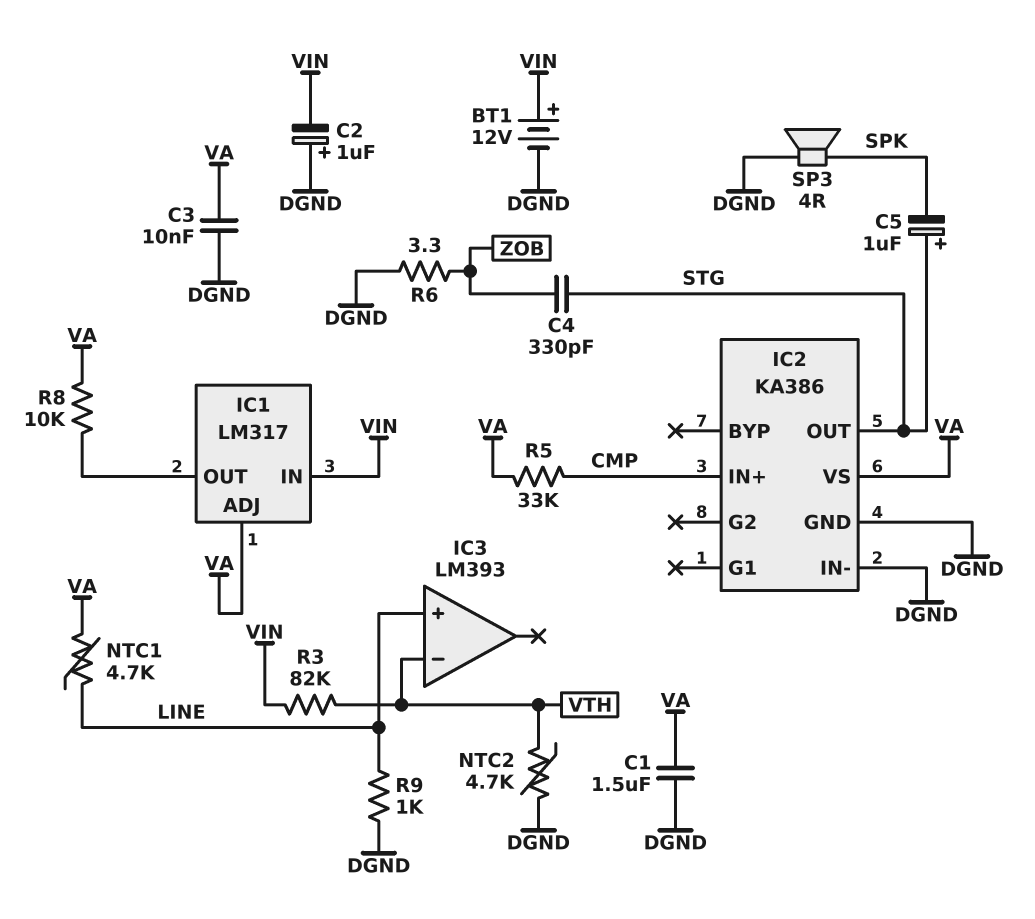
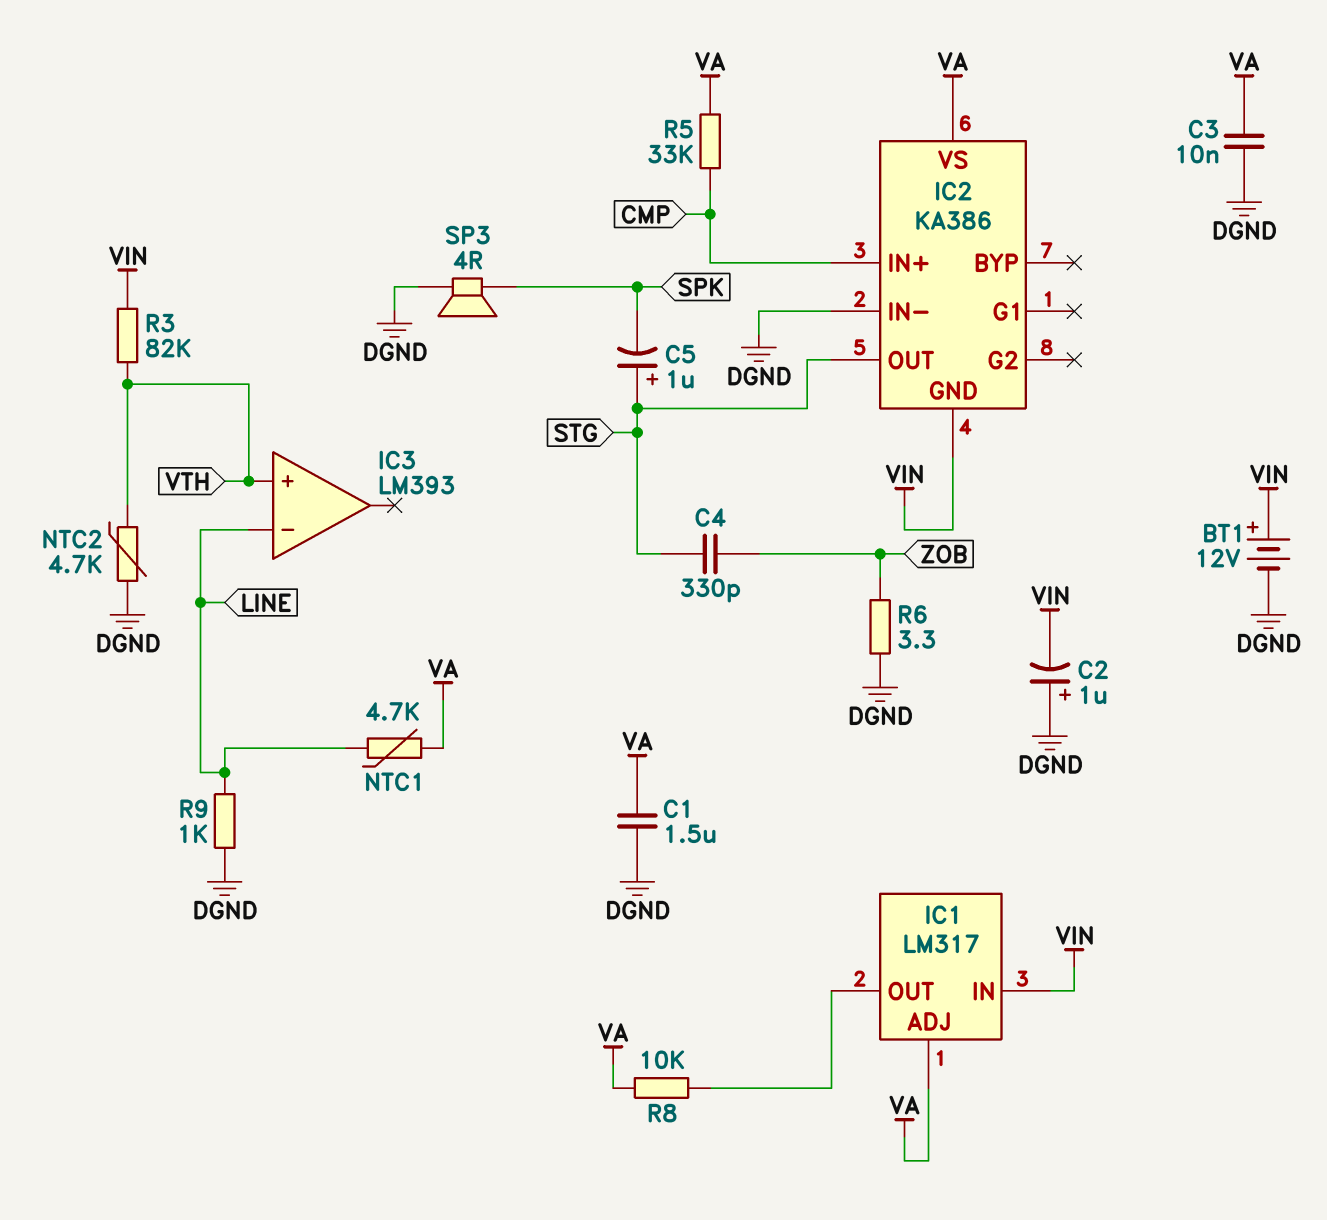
IC2 pin GND: DGND -> VIN
IC3 pin in+: LINE -> VTH
IC3 pin in-: VTH -> LINE

